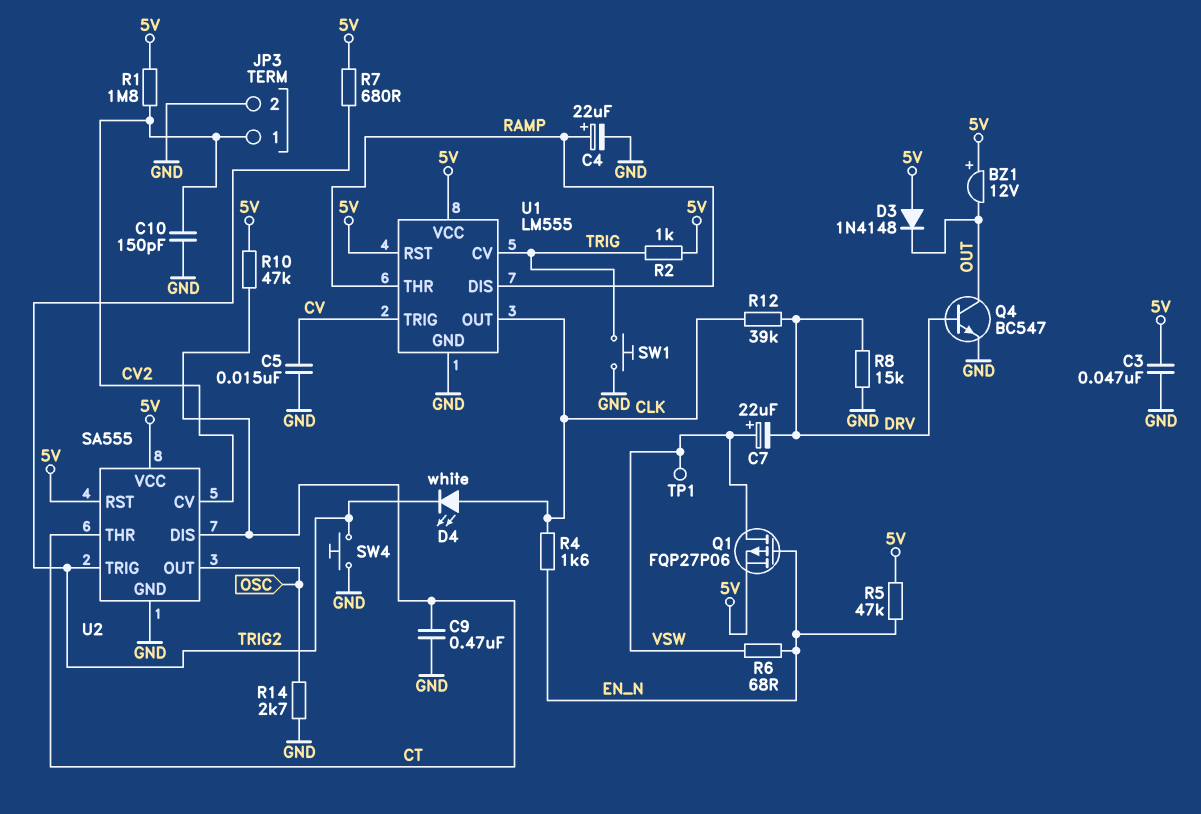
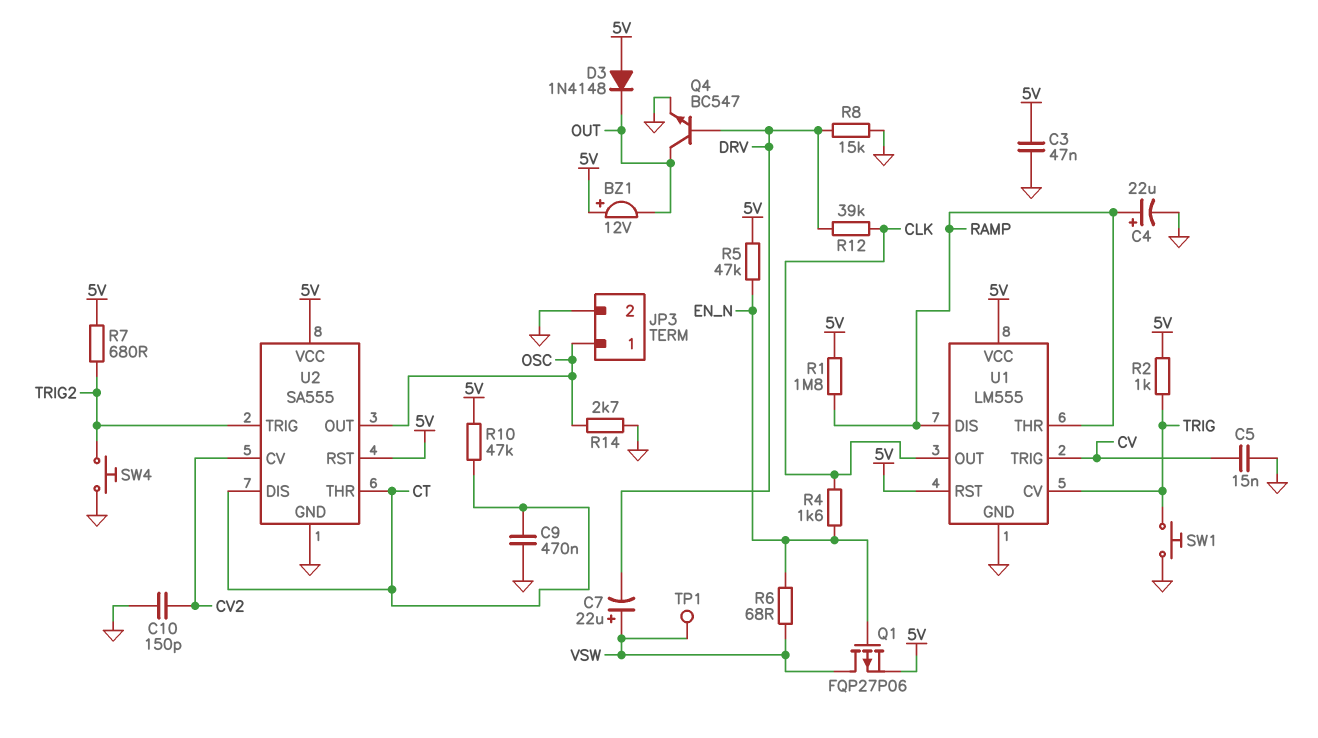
D4: LED white (A CLK, K TRIG2) -> none
JP3 pin 1: CV2 -> OSC
R1: 1.8M (5V, CV2) -> 1.8M (5V, RAMP)

